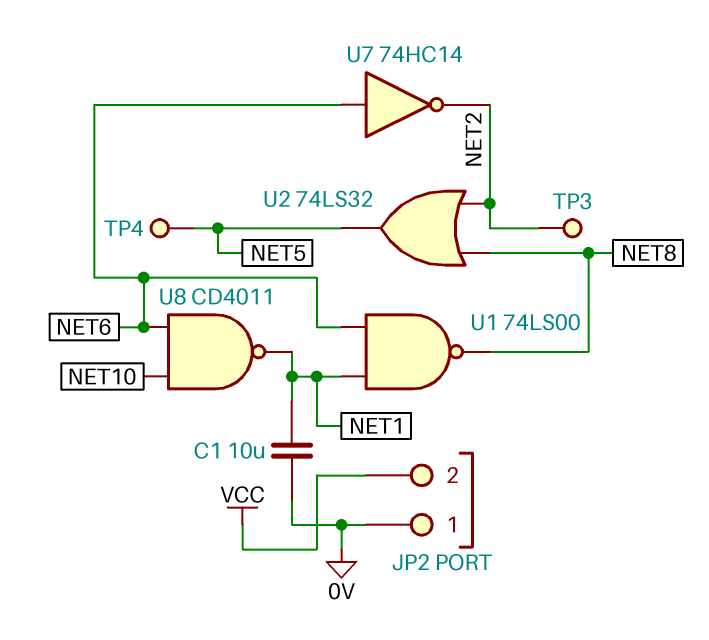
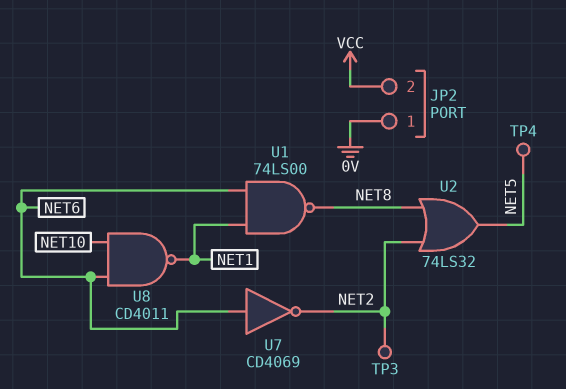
C1: 10uF (0V, NET1) -> none
U7: NOT 74HC14 (in NET6, out NET2) -> NOT CD4069 (in NET6, out NET2)

